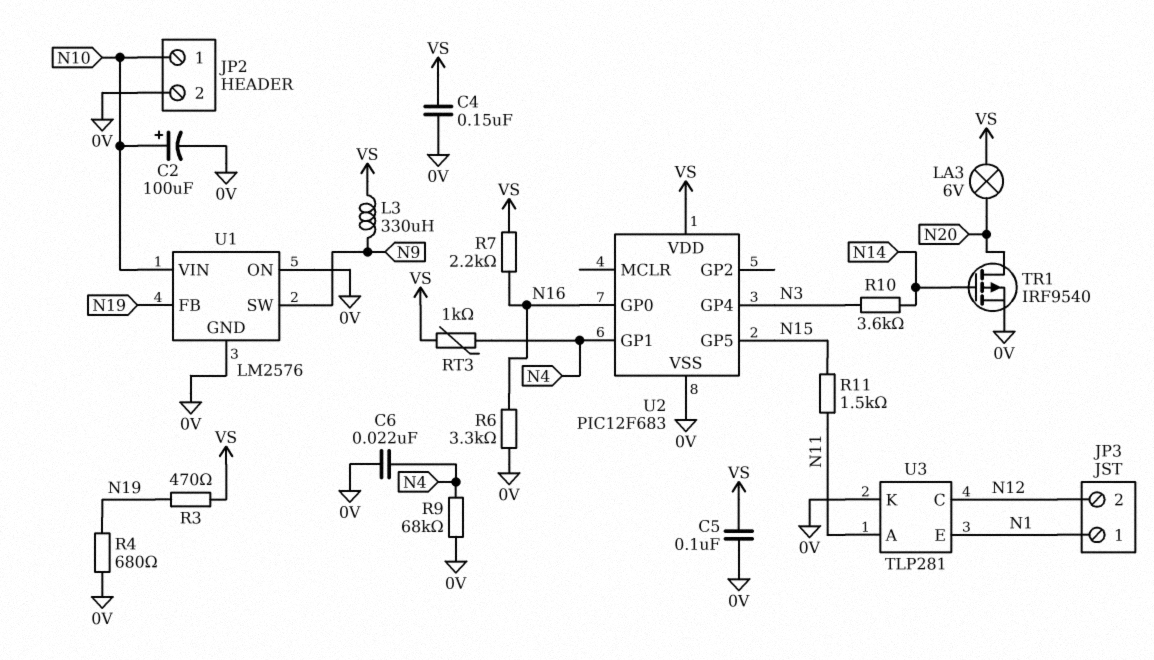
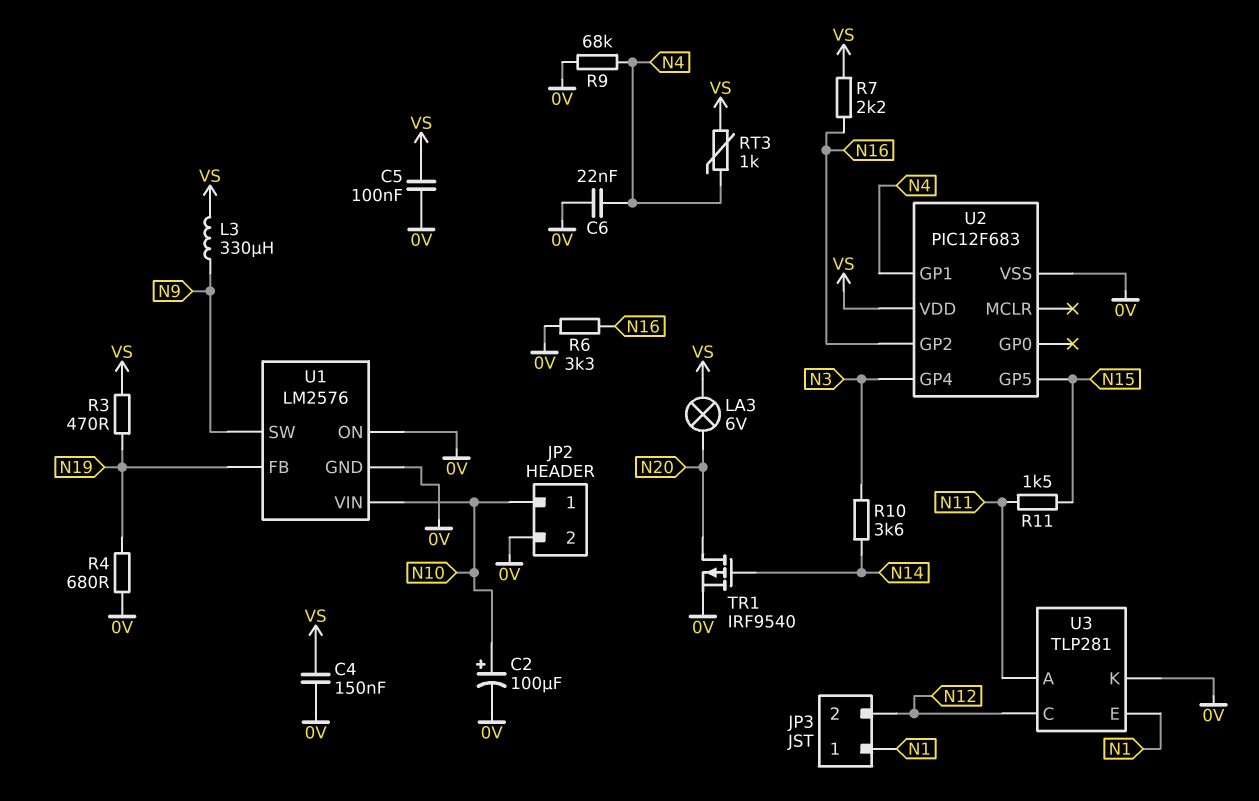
U2 pin GP0: N16 -> none
U2 pin GP2: none -> N16

